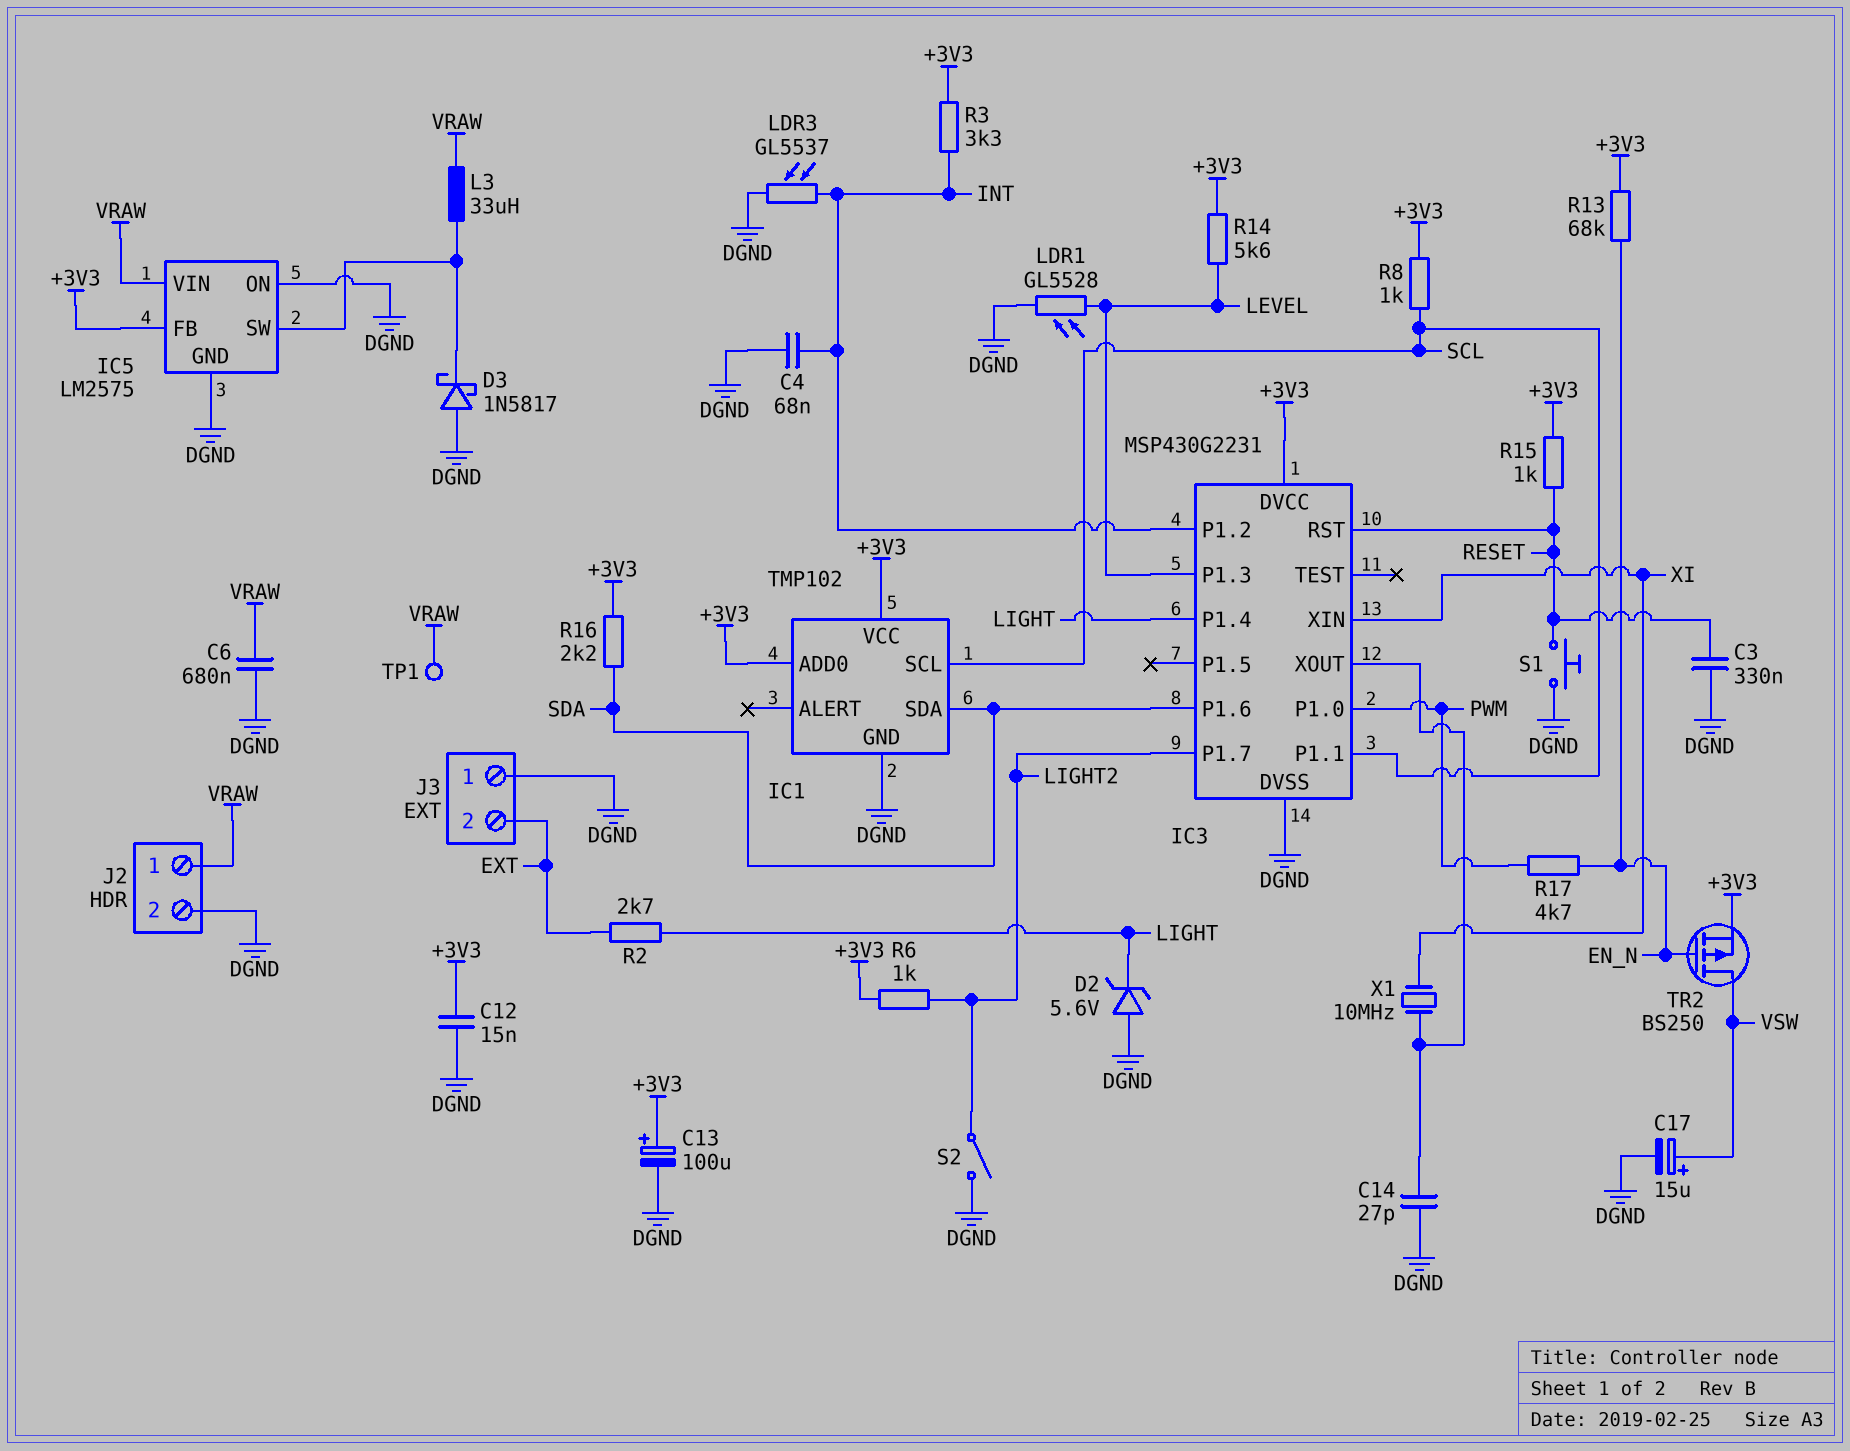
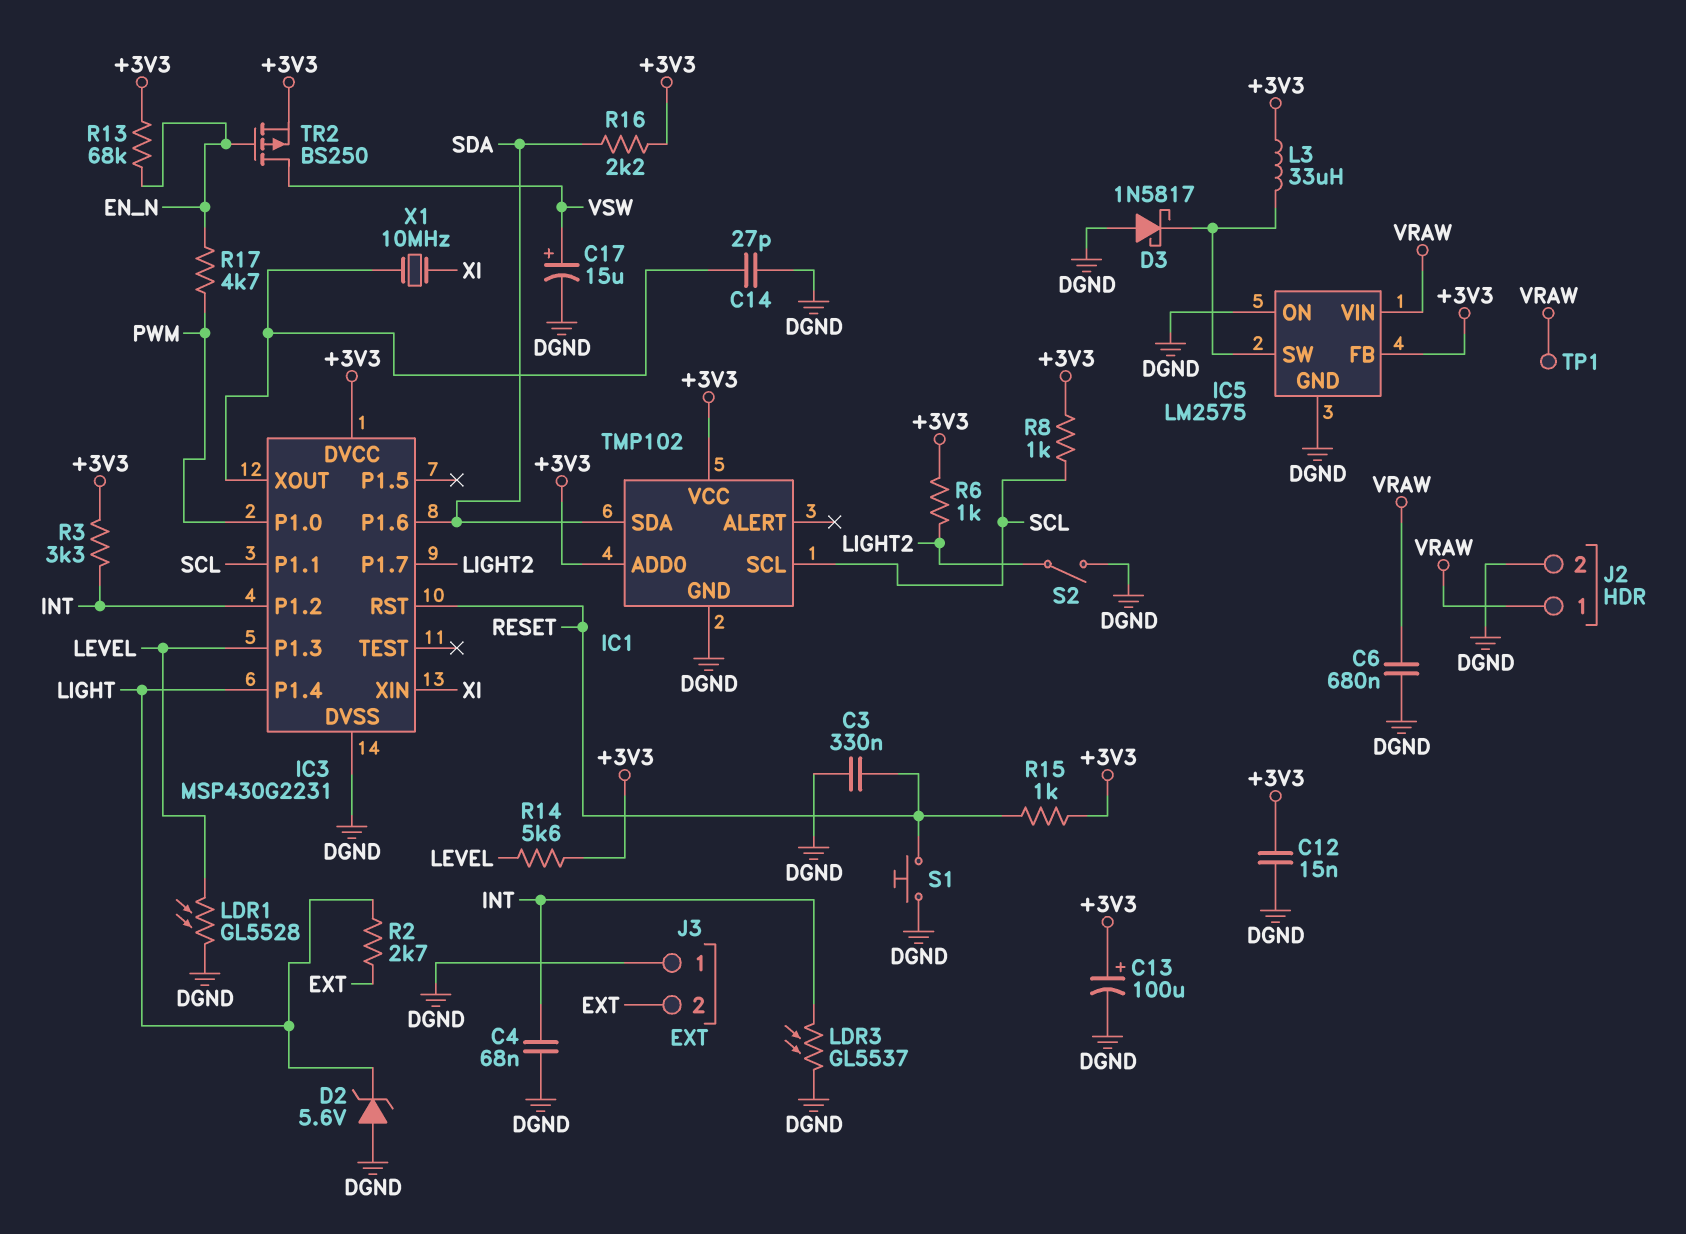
L3: 33uH (IC5/SW, VRAW) -> 33uH (+3V3, IC5/SW)

